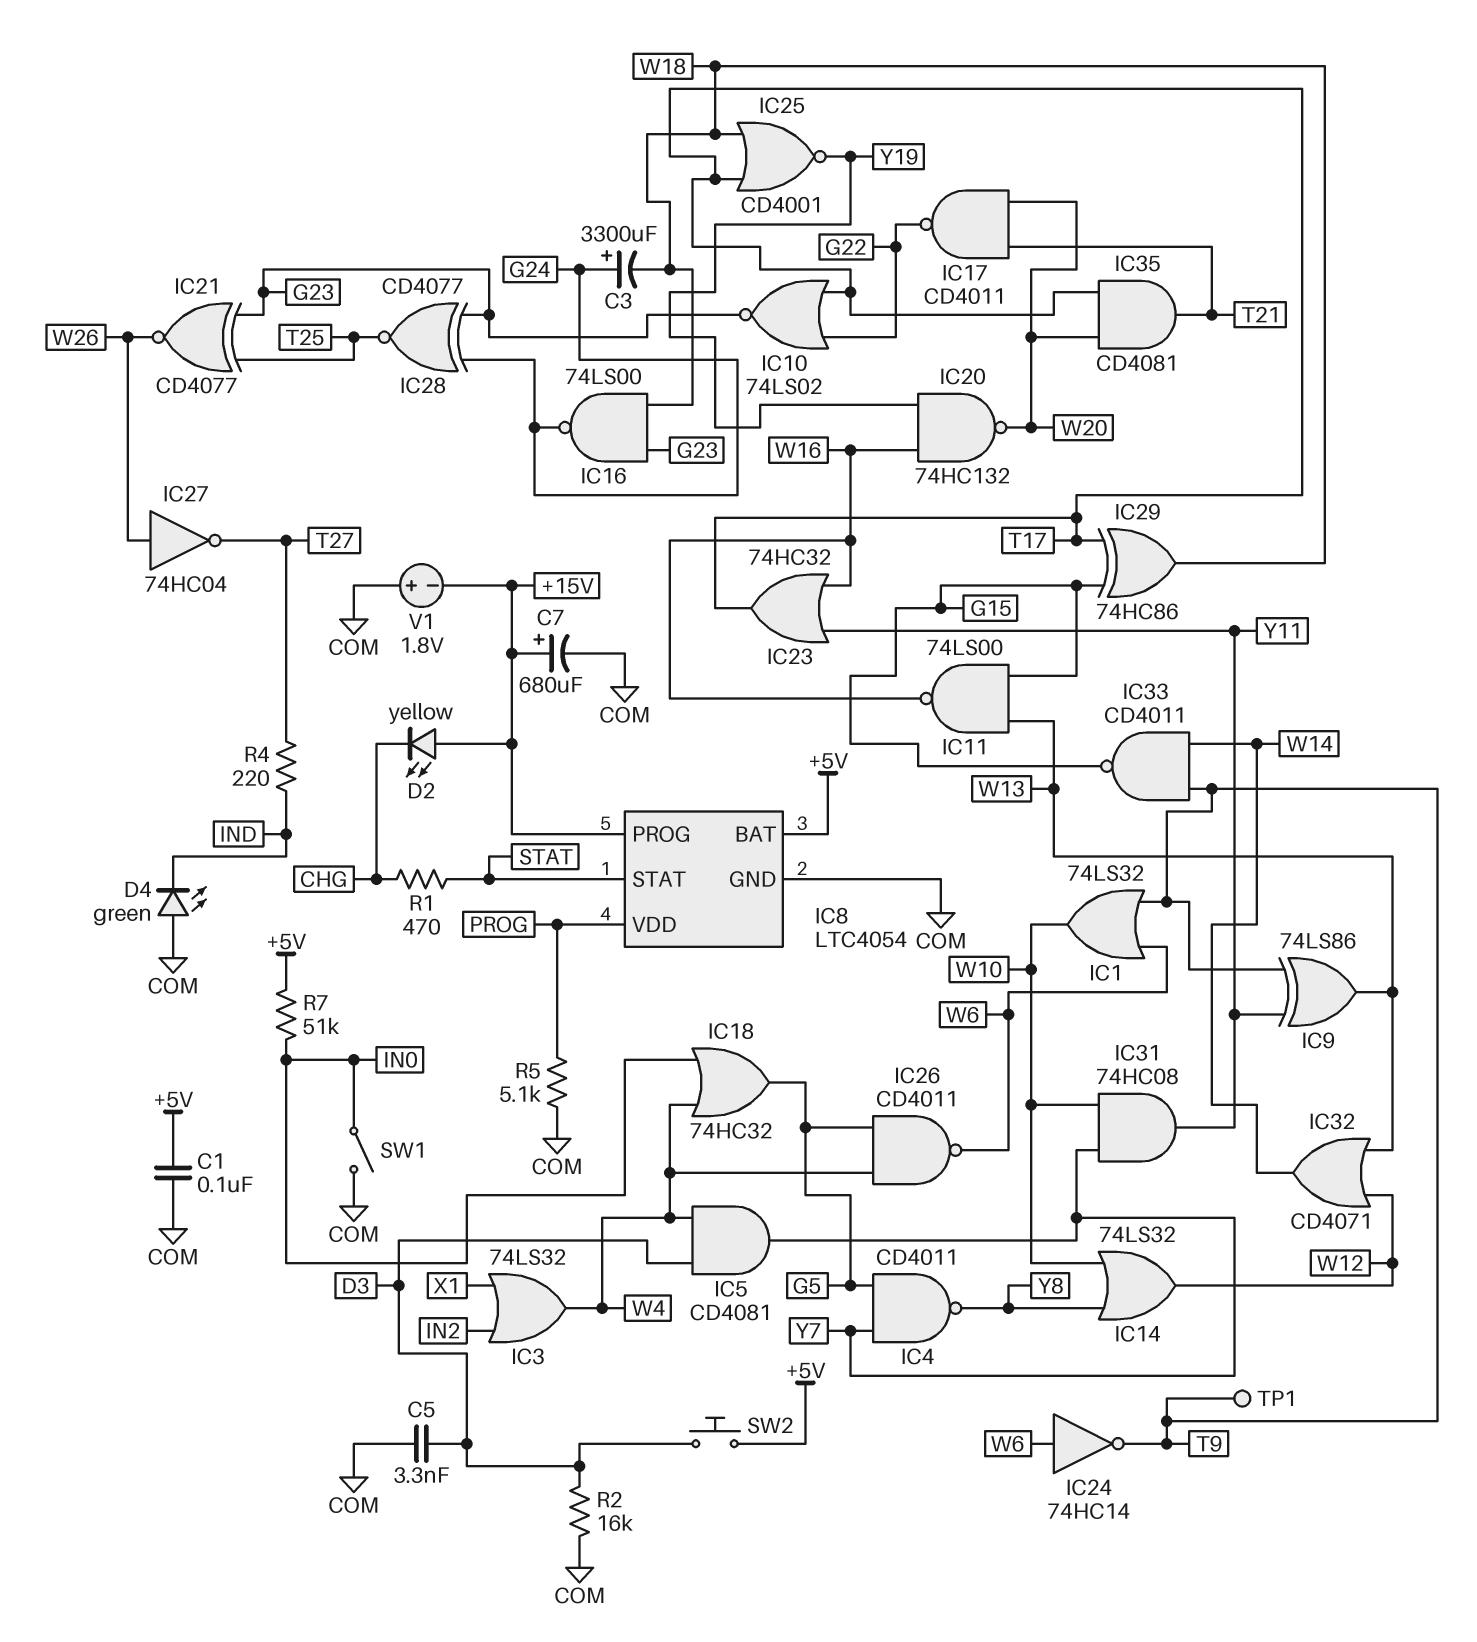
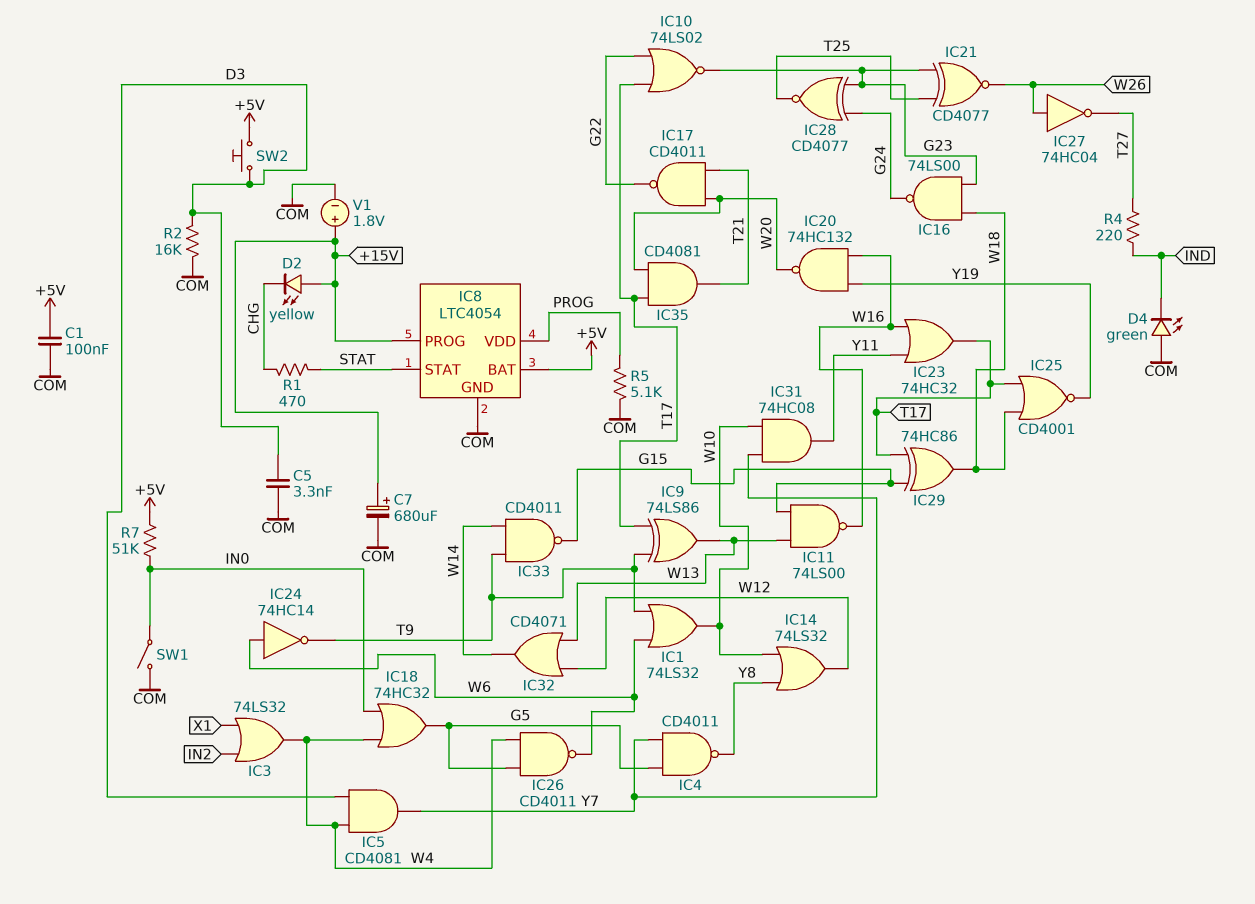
C3: 3300uF (plus G24, minus W18) -> none
IC9: XOR 74LS86 (in T9, in Y11, out W13) -> XOR 74LS86 (in T9, in T17, out W13)
TP1: test point (T9) -> none
V1: 1.8V (plus COM, minus +15V) -> 1.8V (plus +15V, minus COM)

